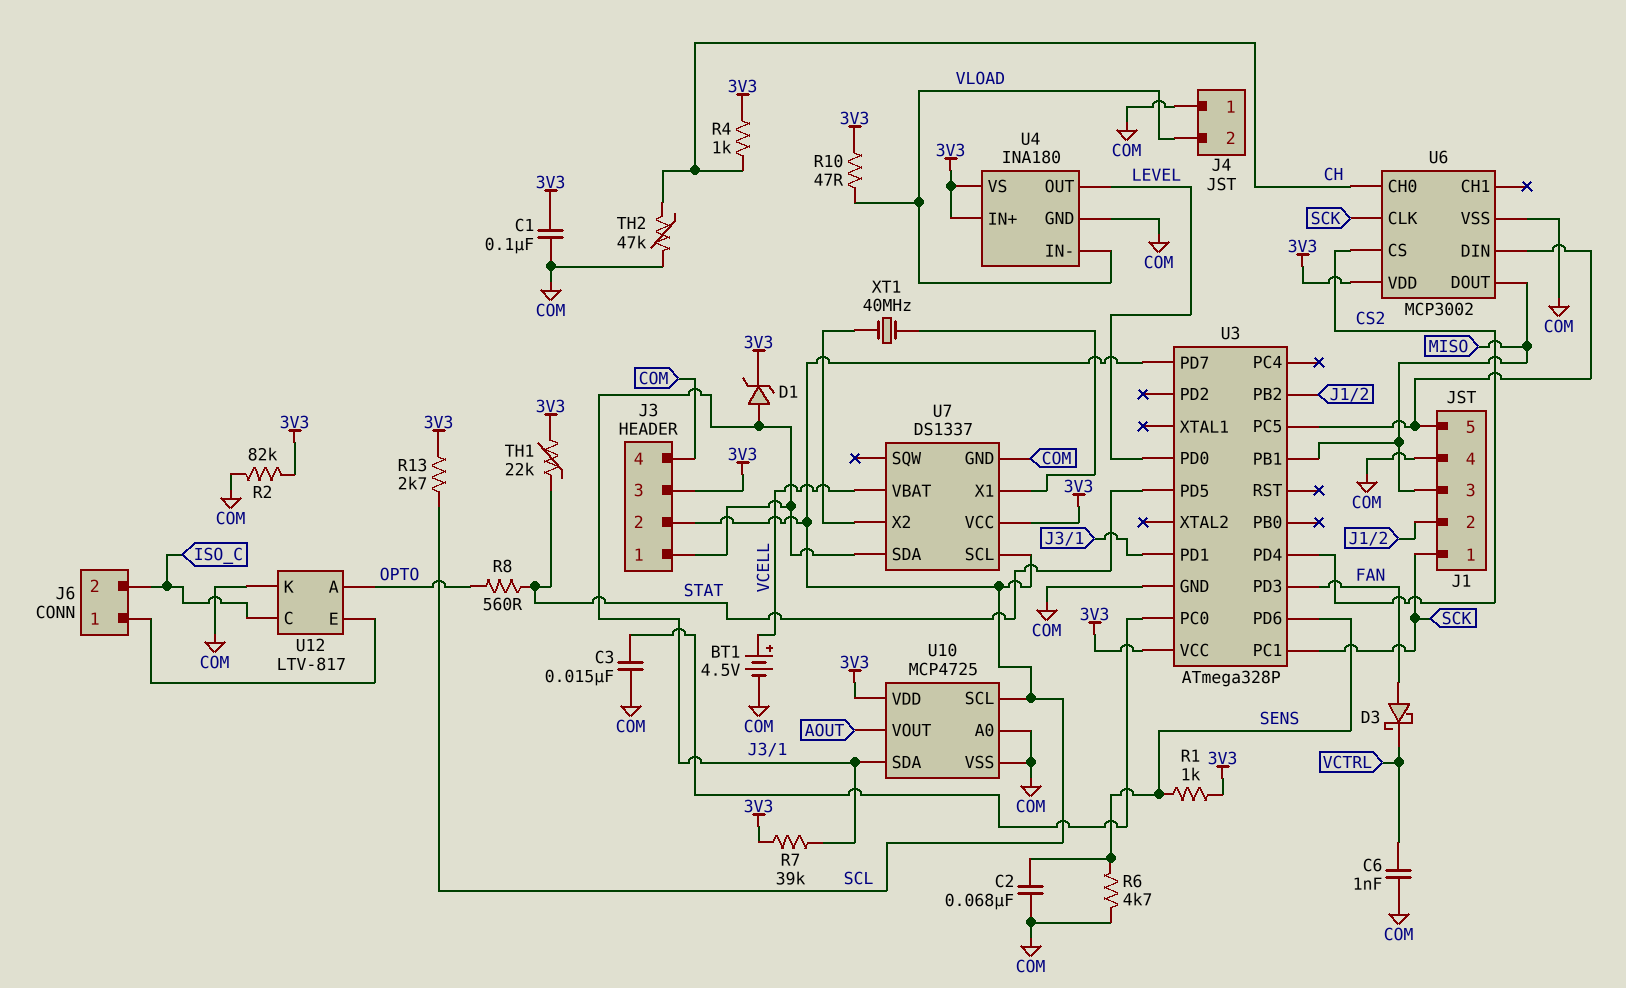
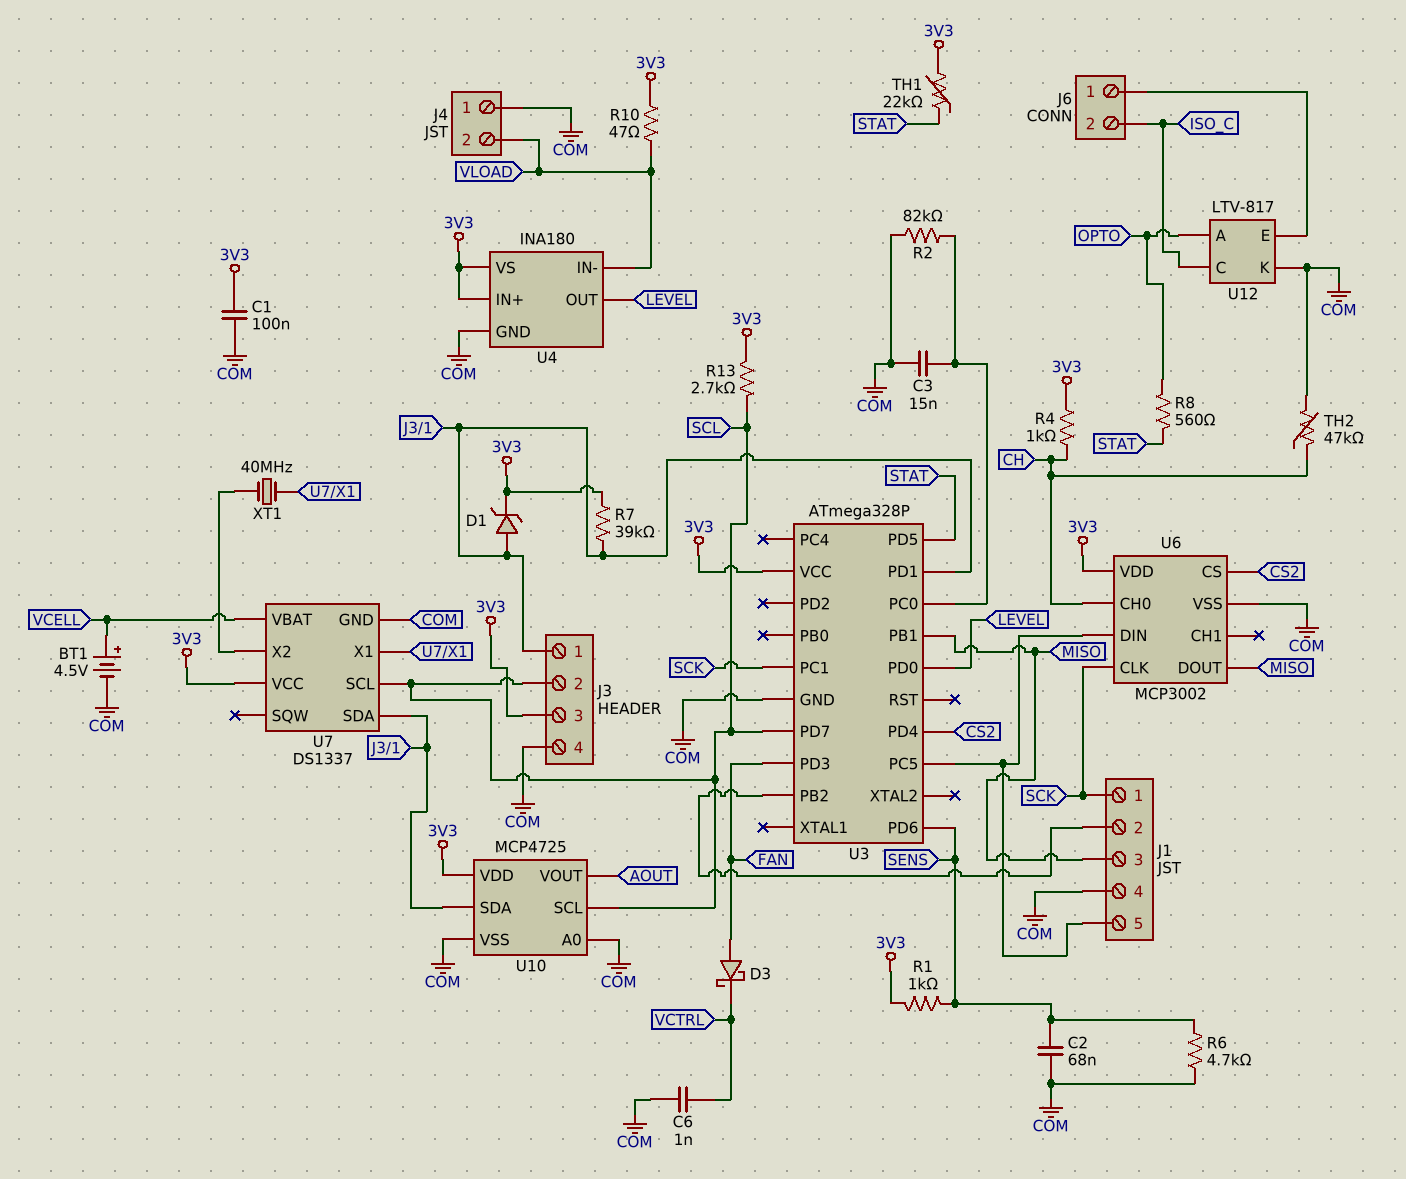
R2: 82k (3V3, COM) -> 82k (COM, U3/PC0)

